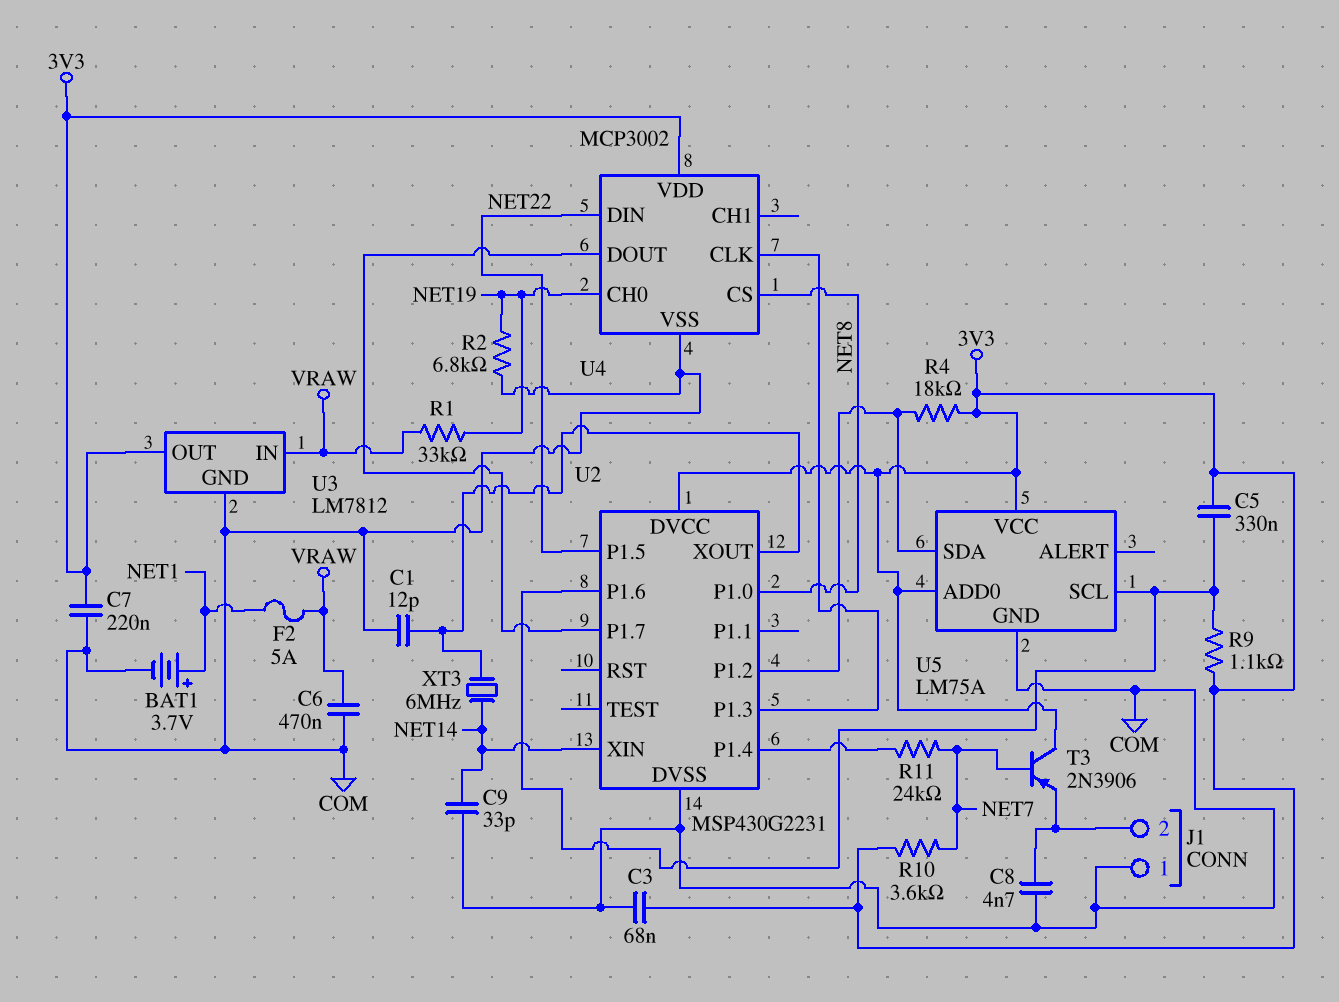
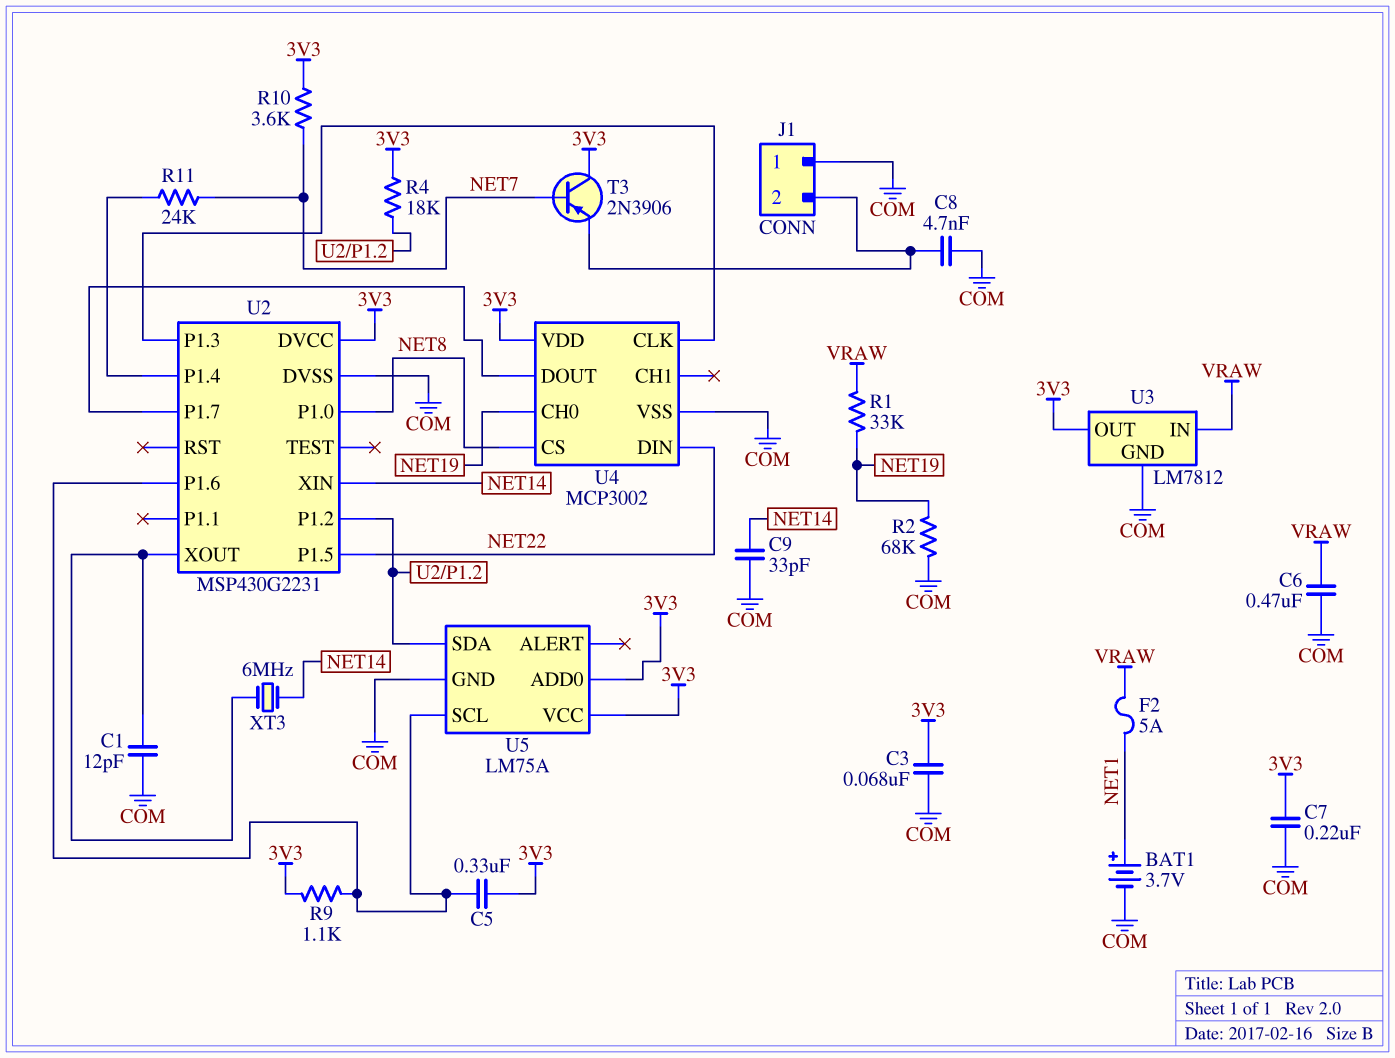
R2: 6.8k (COM, NET19) -> 68k (COM, NET19)

